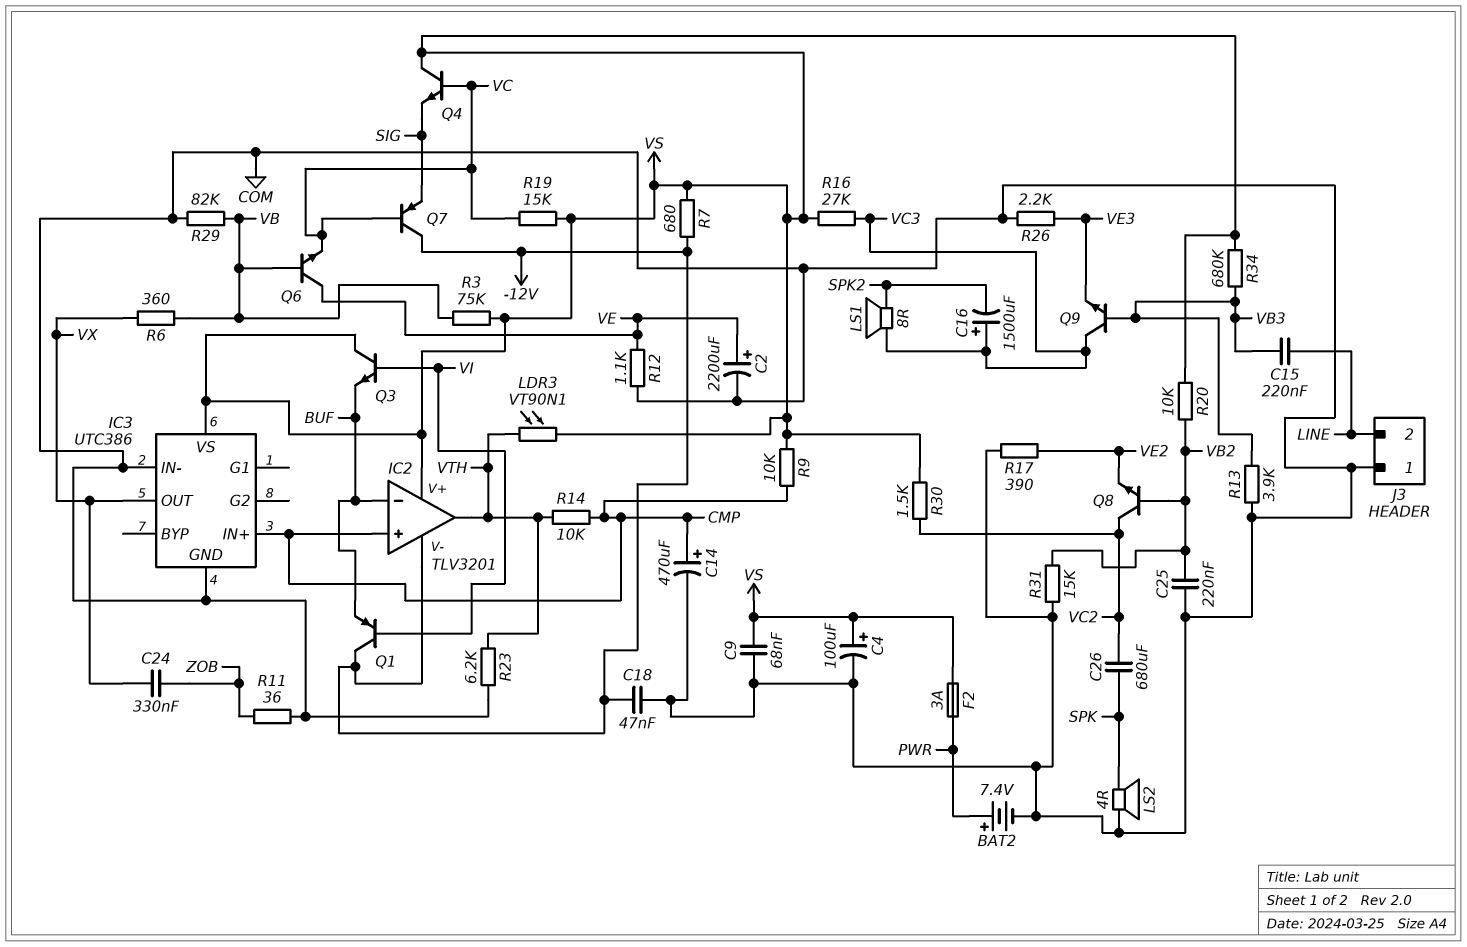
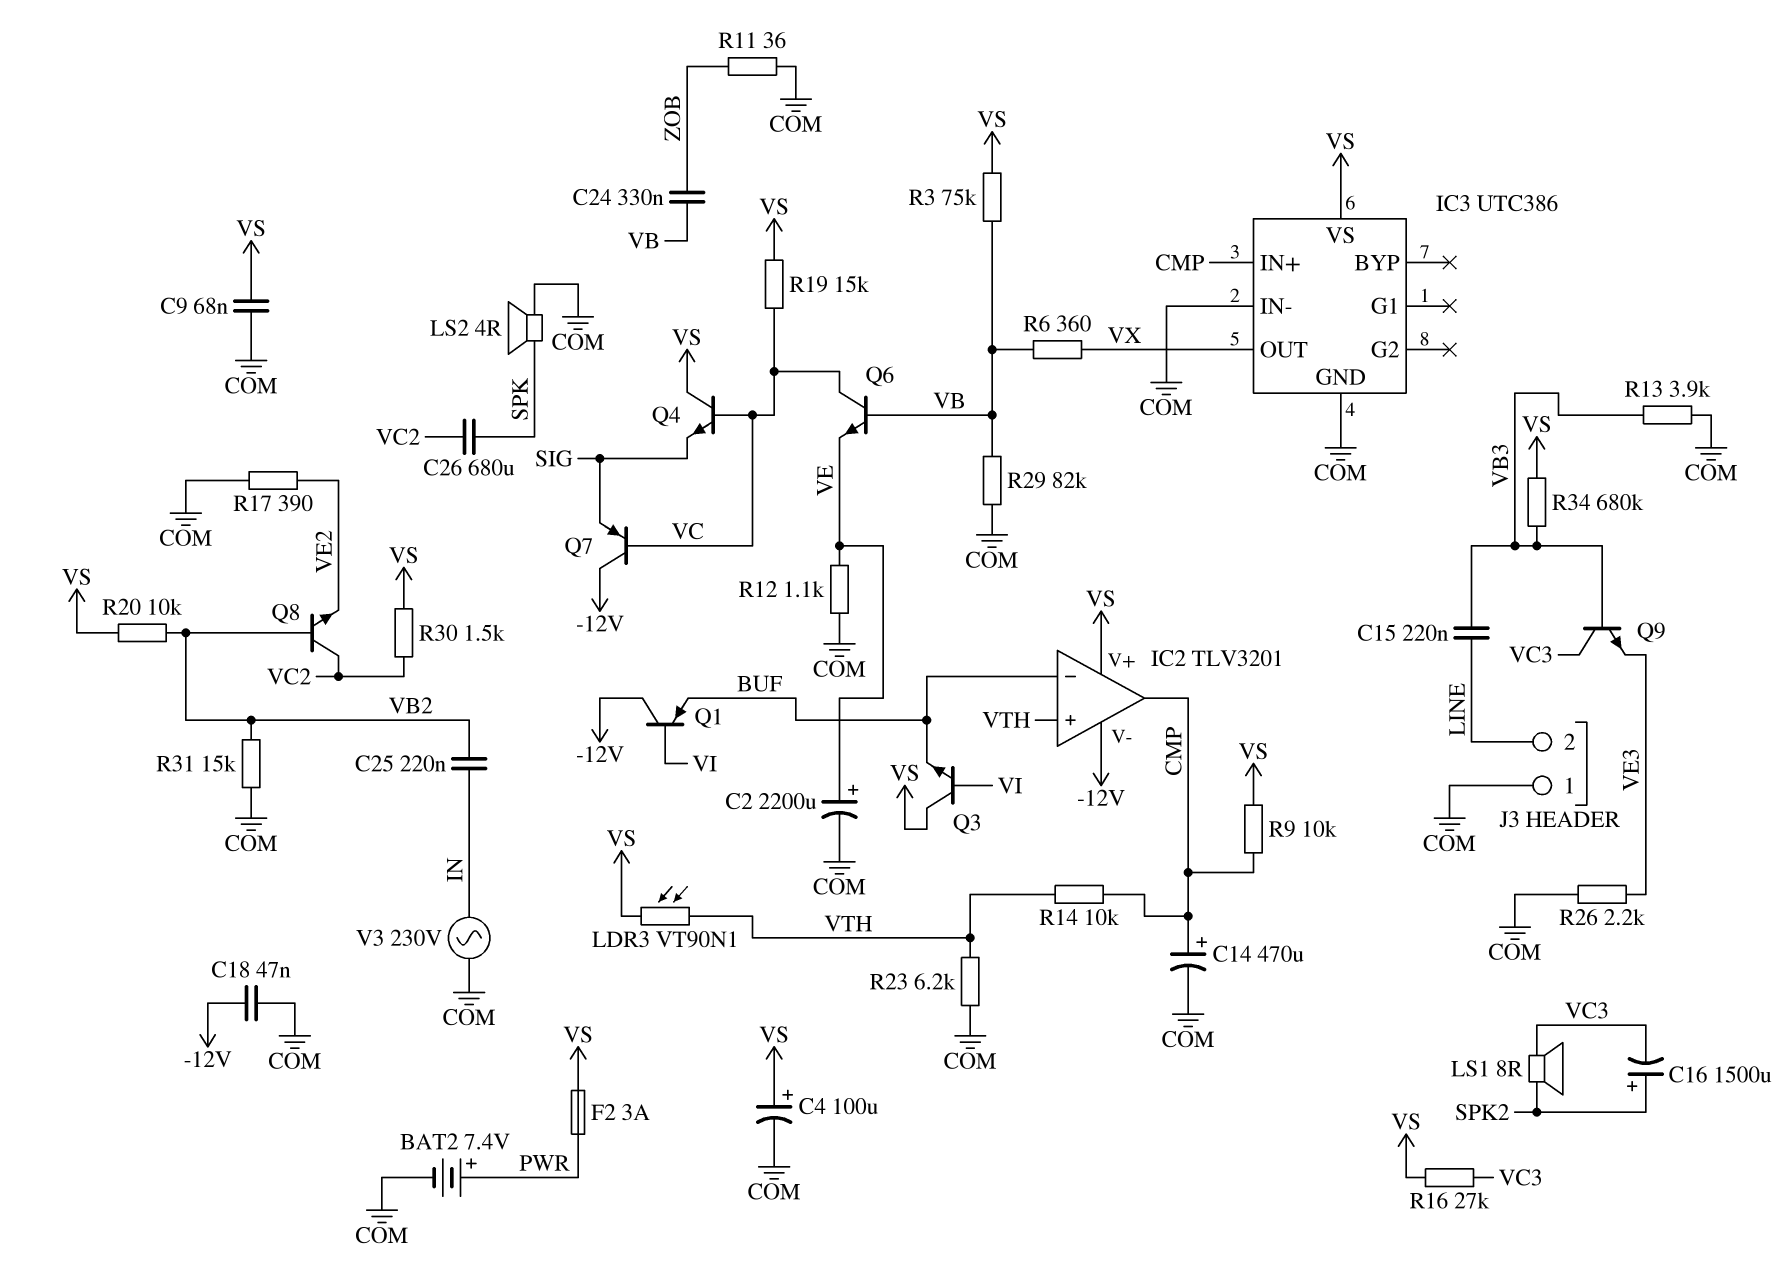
C16: 1500uF (plus VC3, minus SPK2) -> 1500uF (plus SPK2, minus VC3)
C24: 330nF (VX, ZOB) -> 330nF (VB, ZOB)
C25: 220nF (COM, VB2) -> 220nF (IN, VB2)
IC2 pin in+: CMP -> VTH
IC2 pin out: VTH -> CMP
Q6: NPN (B VB, C VE, E VC) -> NPN (B VB, C VC, E VE)
R7: 680 (-12V, VS) -> none
V3: none -> AC 230V (COM, IN)

